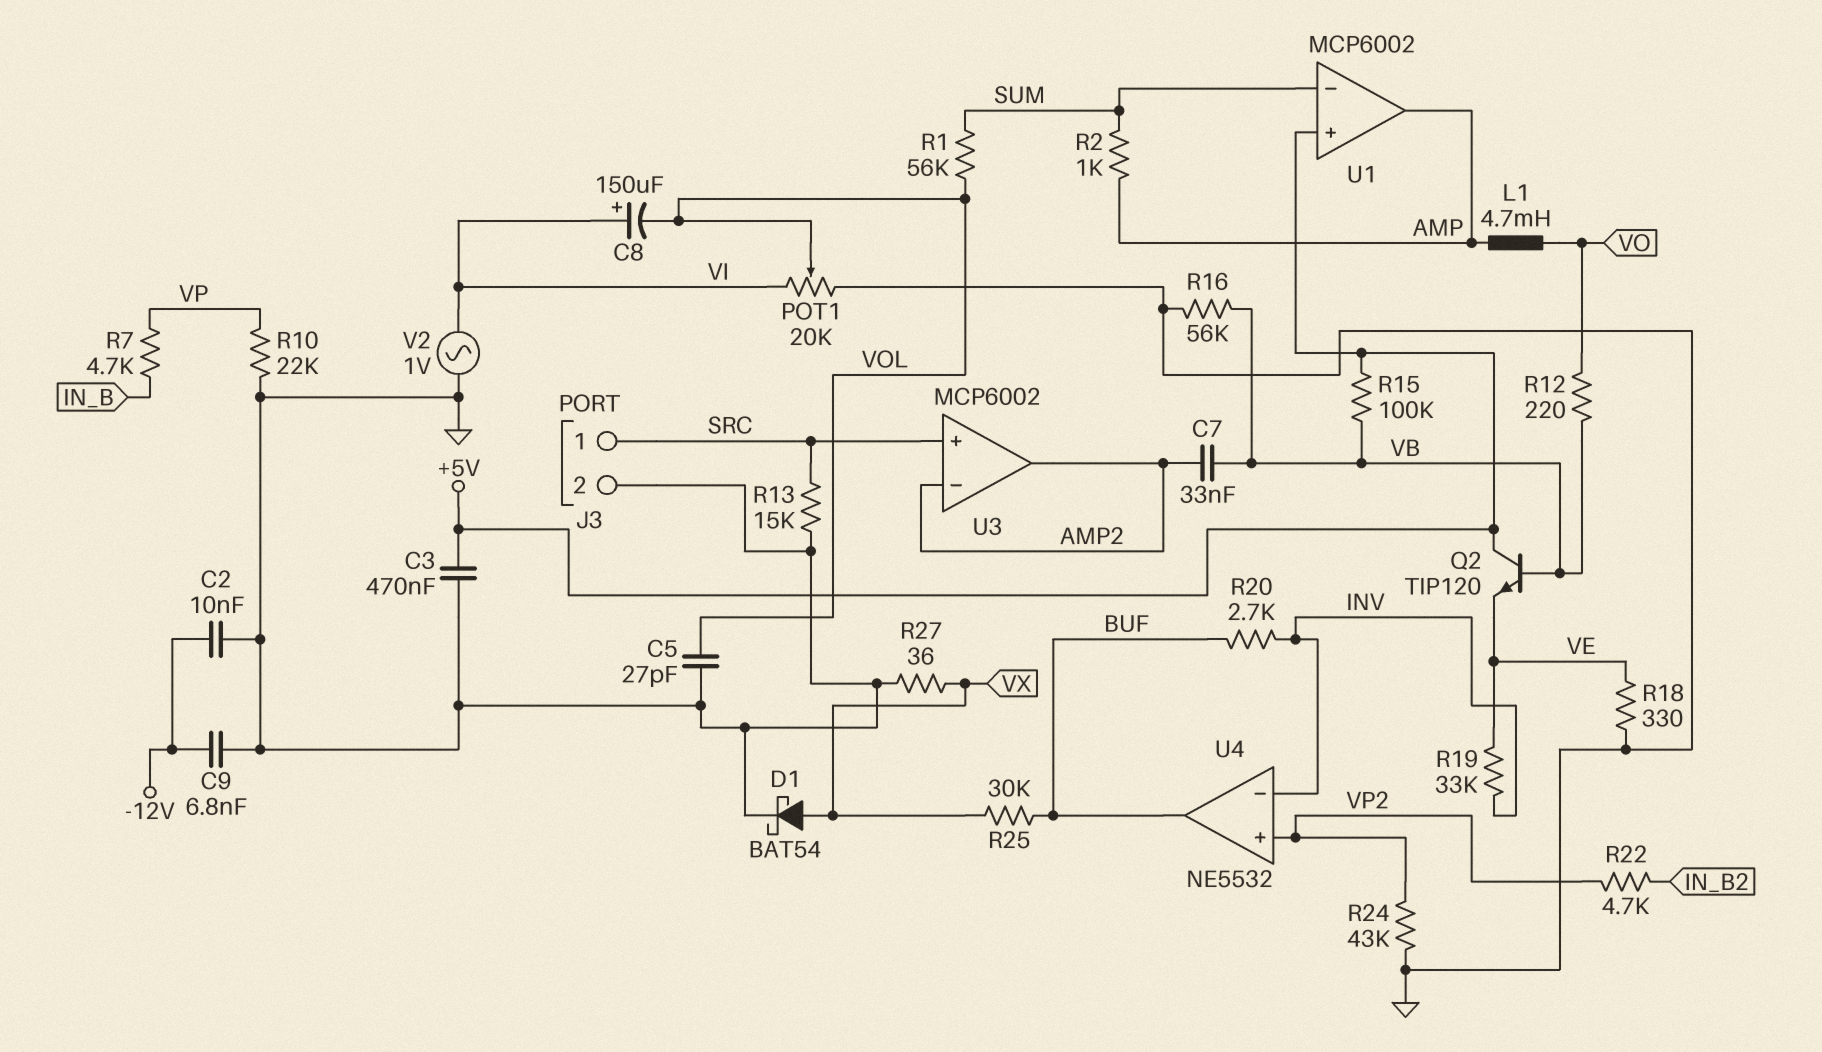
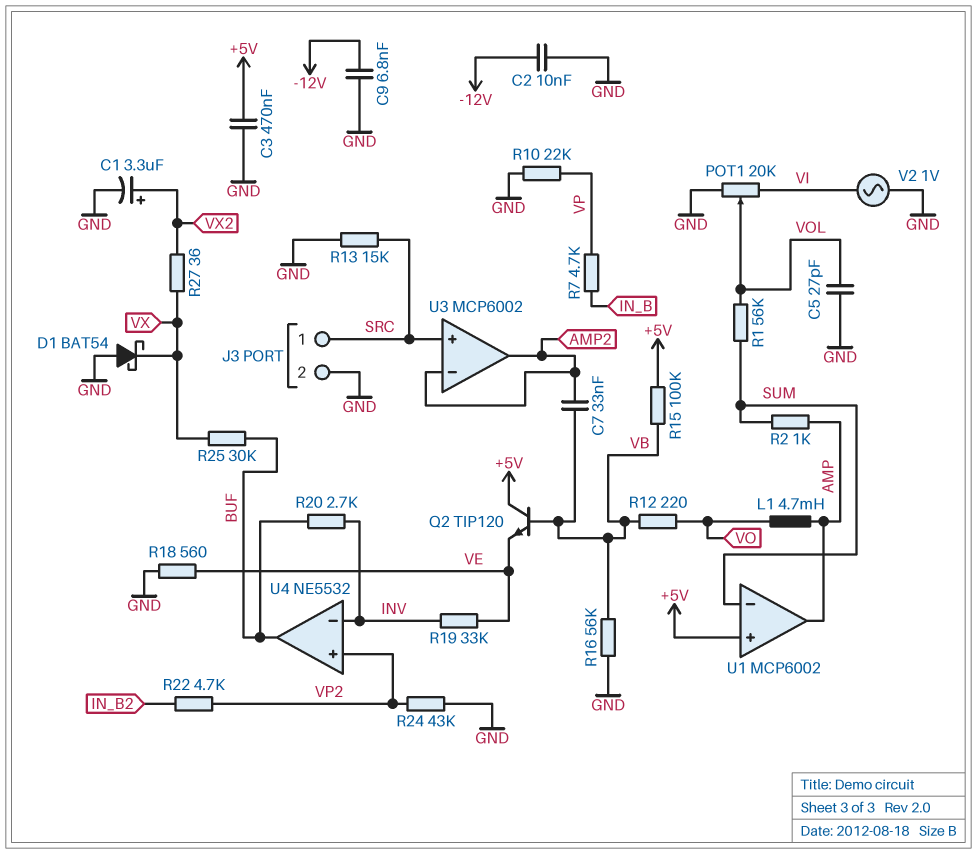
C1: none -> 3.3uF (plus VX2, minus GND)
C8: 150uF (plus VI, minus VOL) -> none
D1: schottky BAT54 (A VX, K GND) -> schottky BAT54 (A GND, K VX)
R18: 330 (GND, VE) -> 560 (GND, VE)
R27: 36 (GND, VX) -> 36 (VX, VX2)

